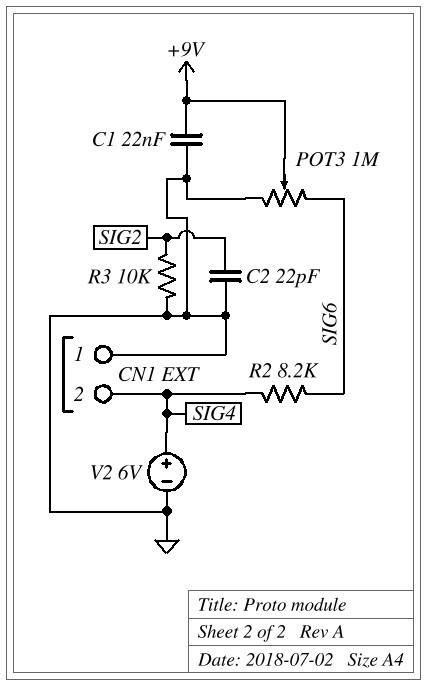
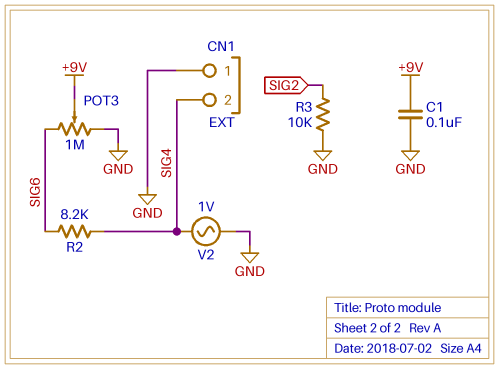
C1: 22nF (+9V, GND) -> 100nF (+9V, GND)
C2: 22pF (GND, SIG2) -> none
V2: 6V (plus SIG4, minus GND) -> AC 1V (GND, SIG4)

